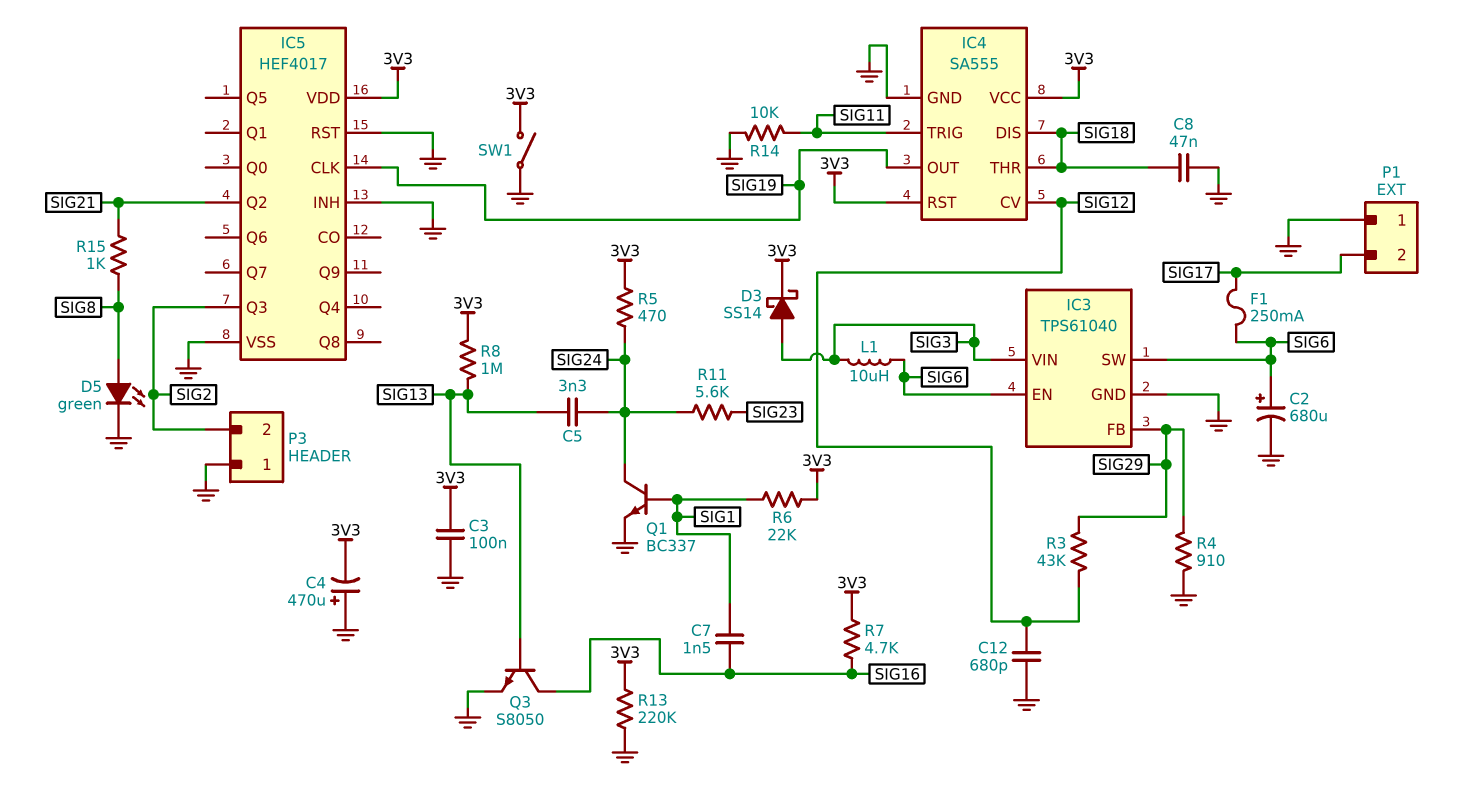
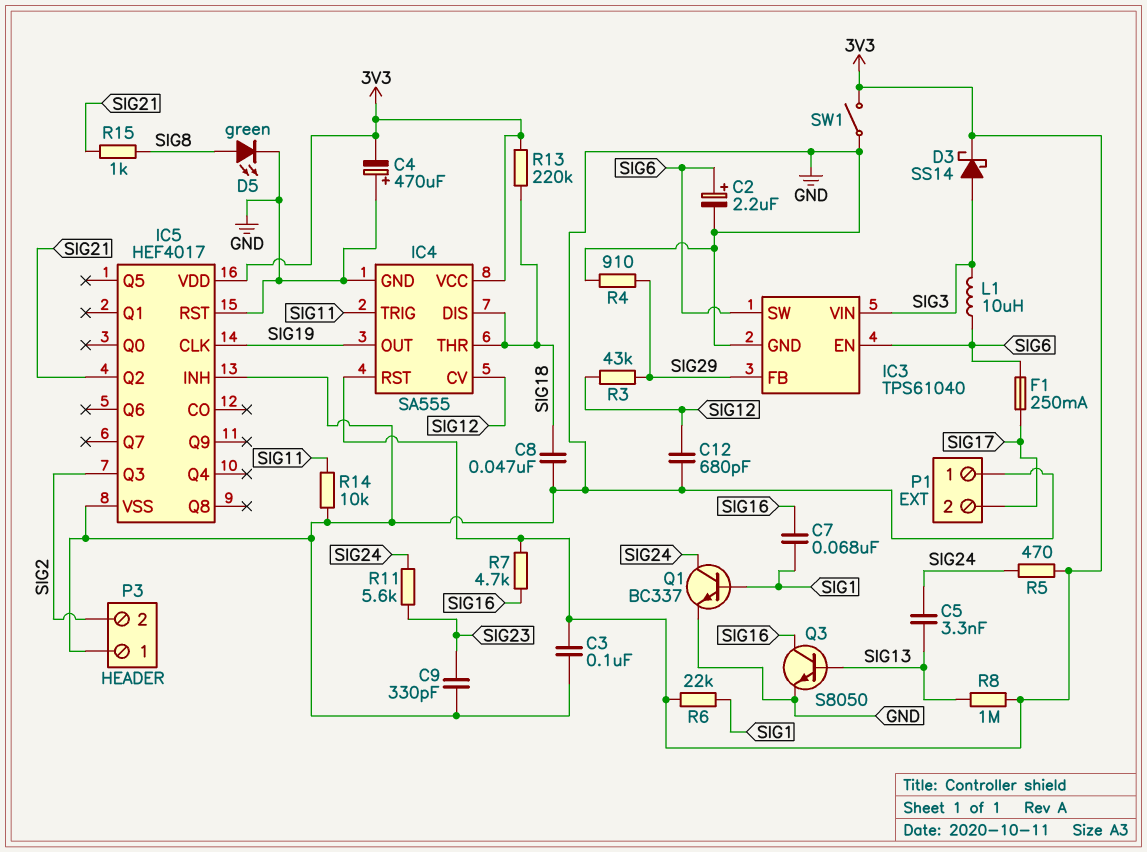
C2: 680uF (plus SIG6, minus GND) -> 2.2uF (plus SIG6, minus GND)
C7: 1.5nF (SIG1, SIG16) -> 68nF (SIG1, SIG16)
C9: none -> 330pF (GND, SIG23)
R13: 220k (3V3, GND) -> 220k (3V3, SIG18)

